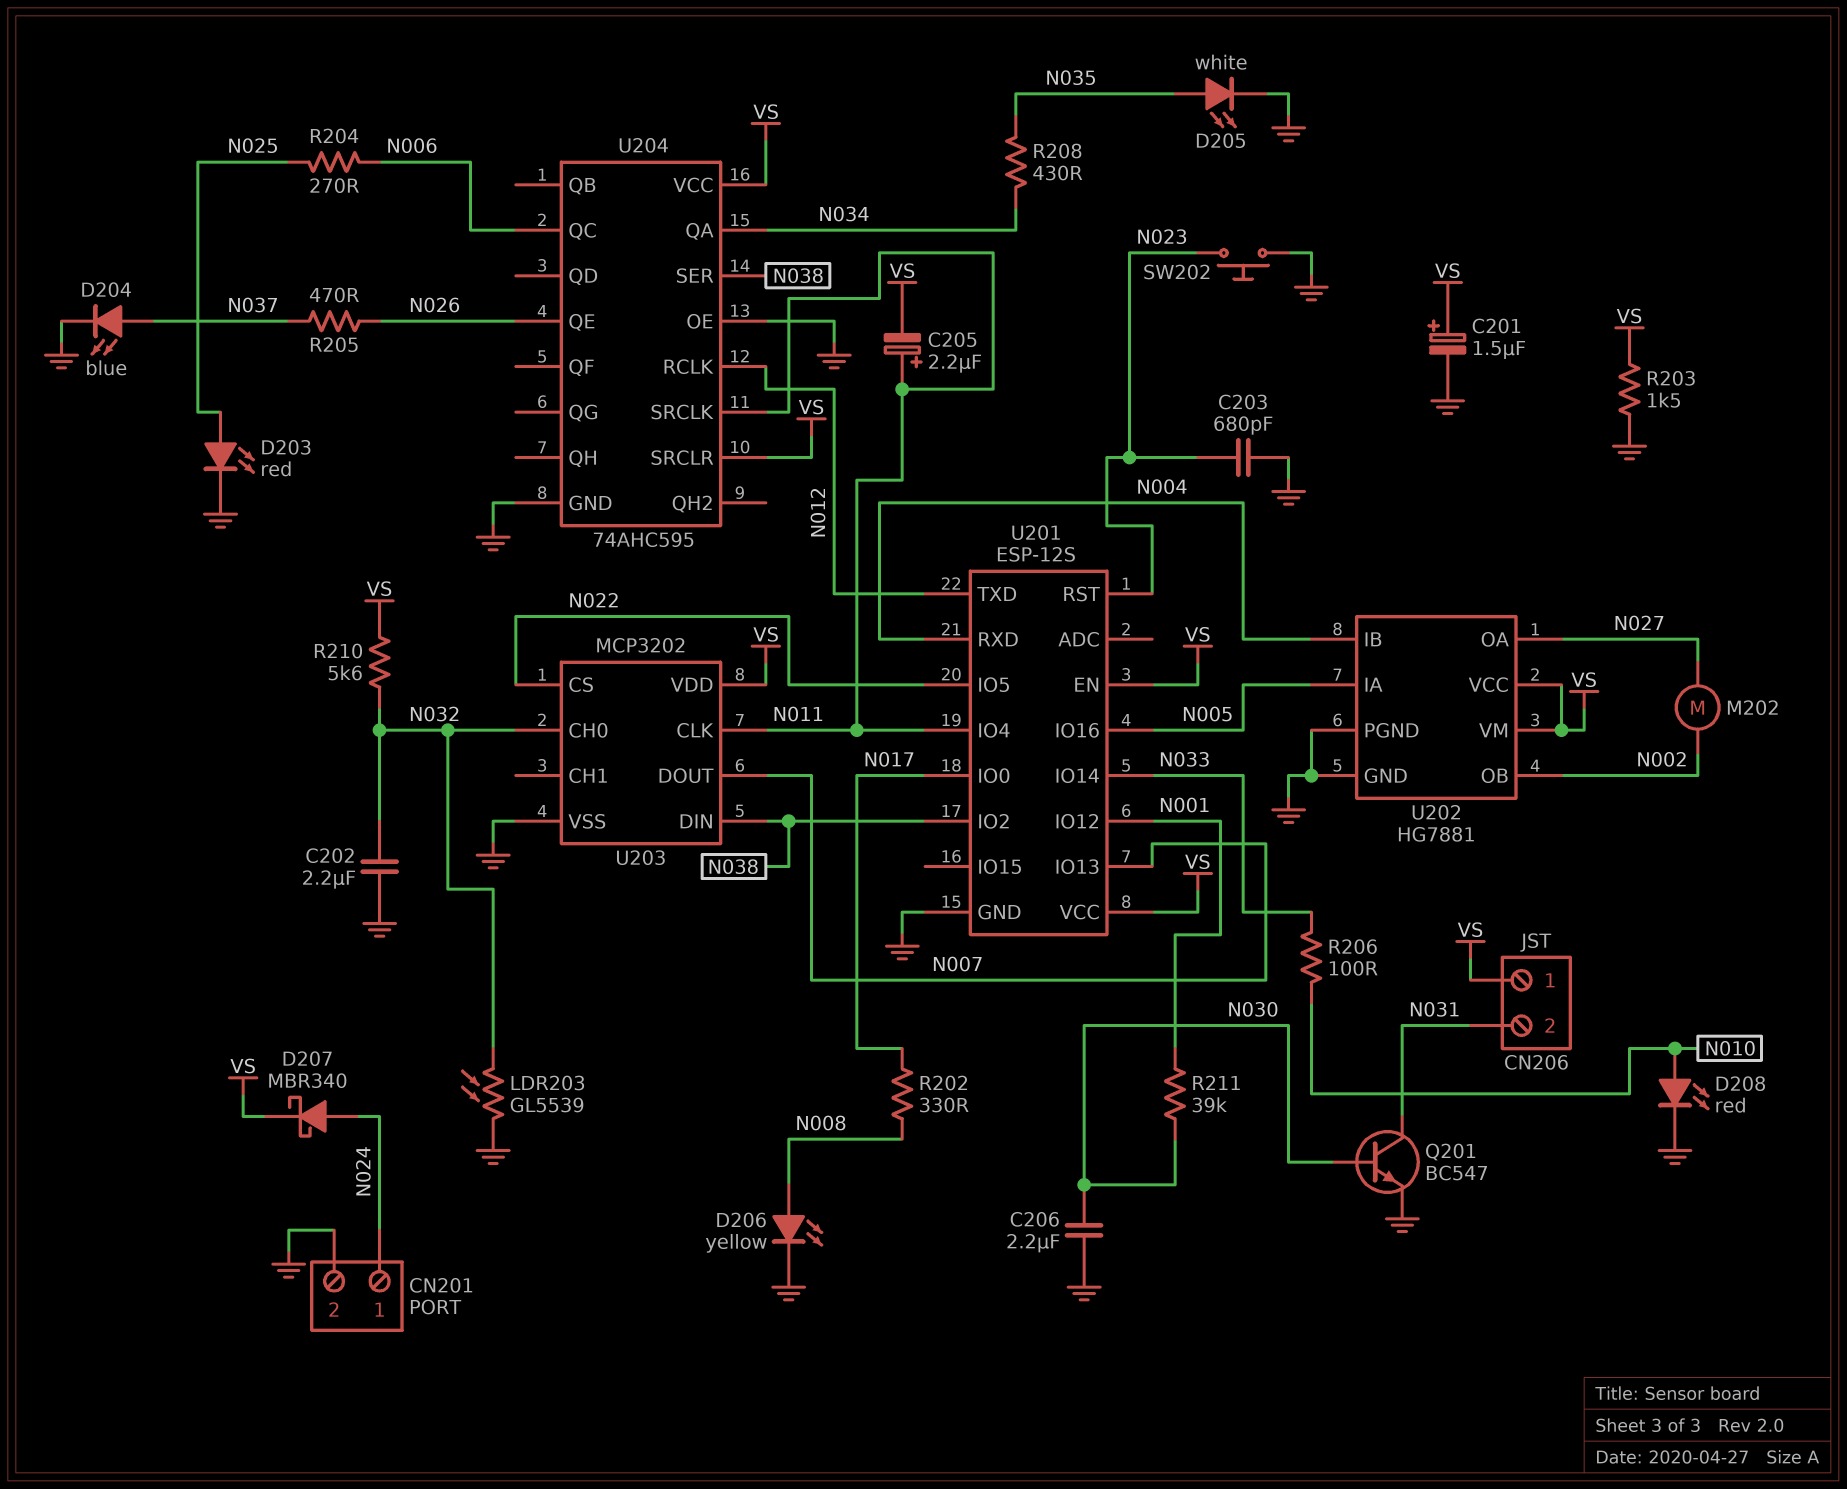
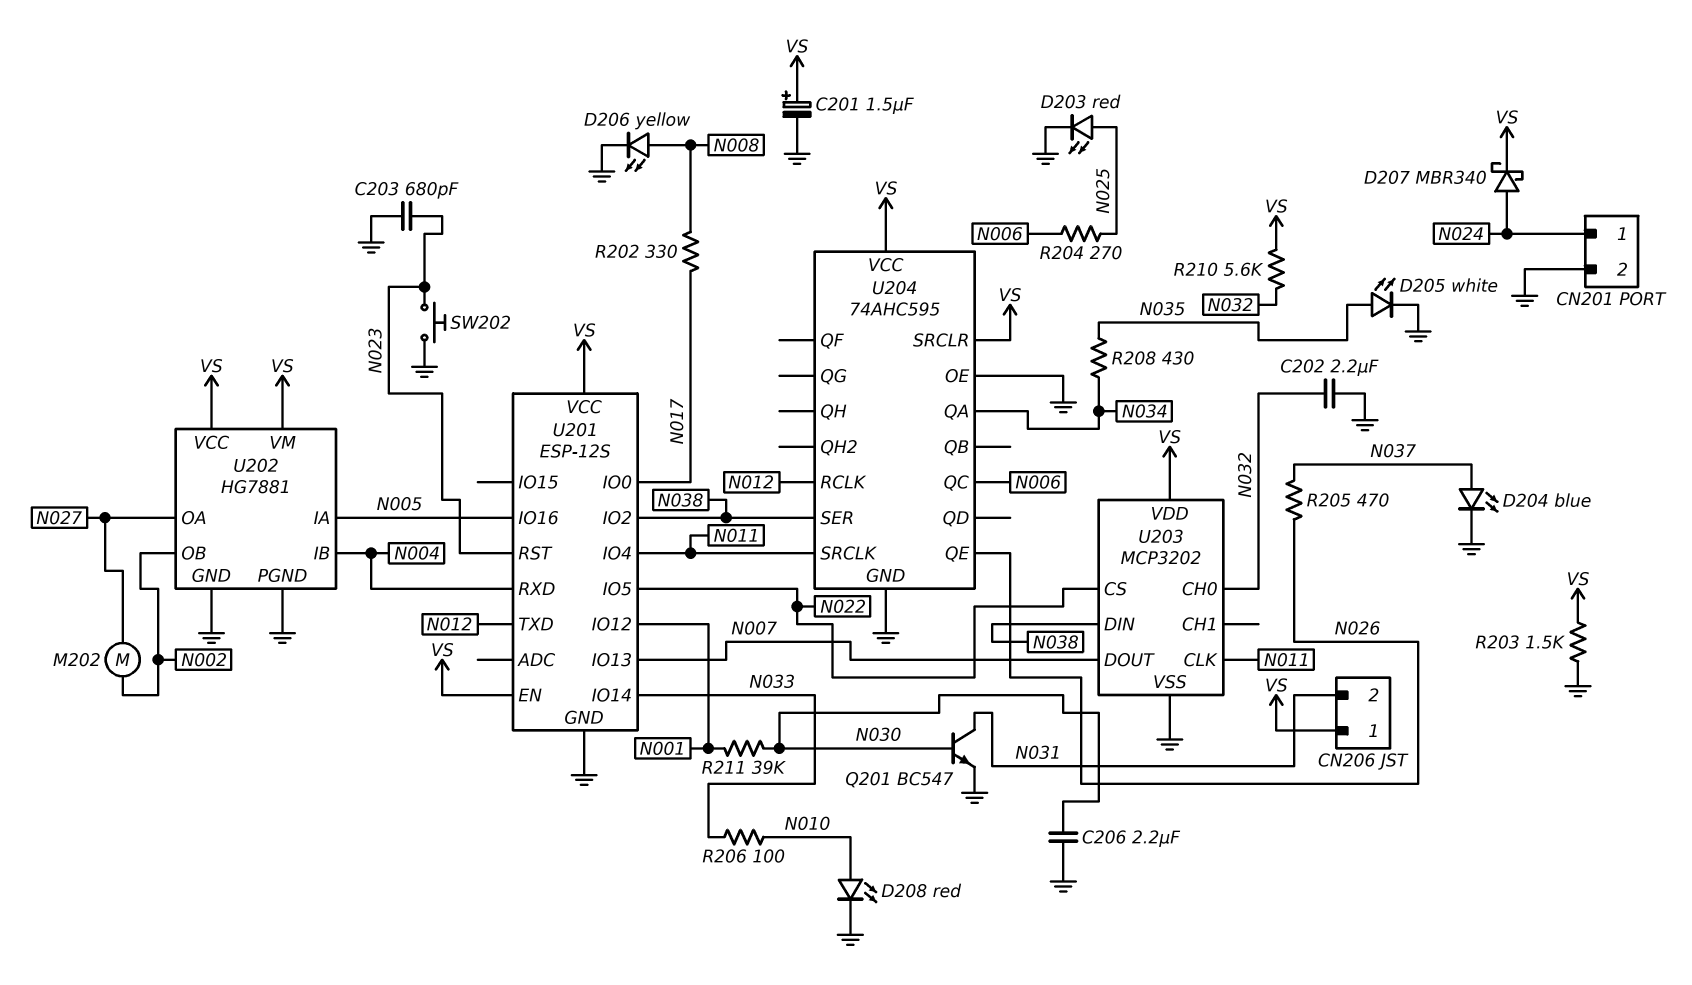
C205: 2.2uF (plus N011, minus VS) -> none
LDR203: GL5539 (GND, N032) -> none

